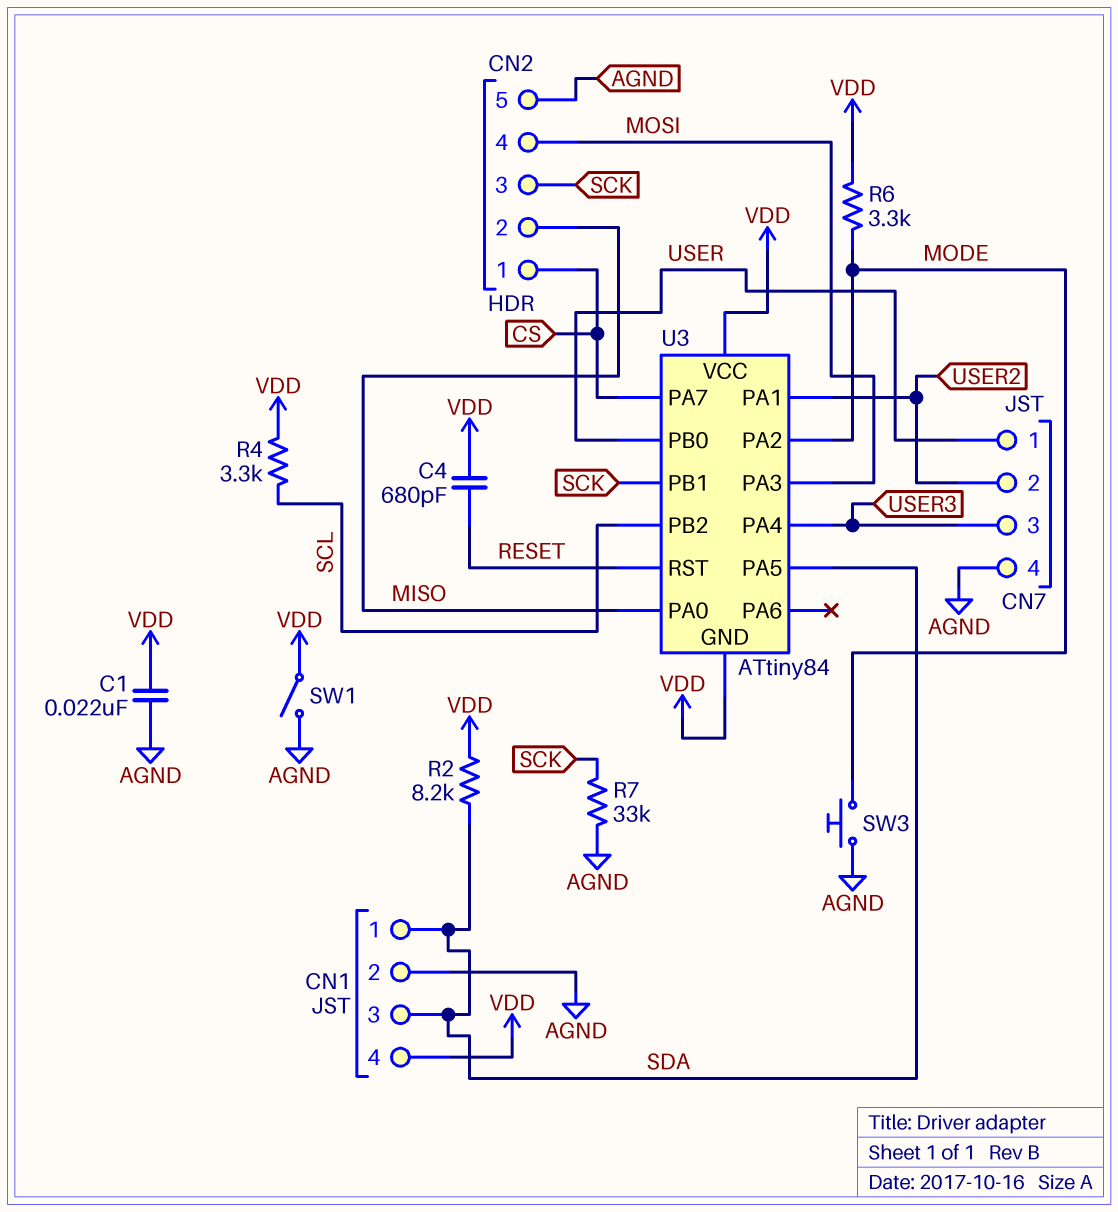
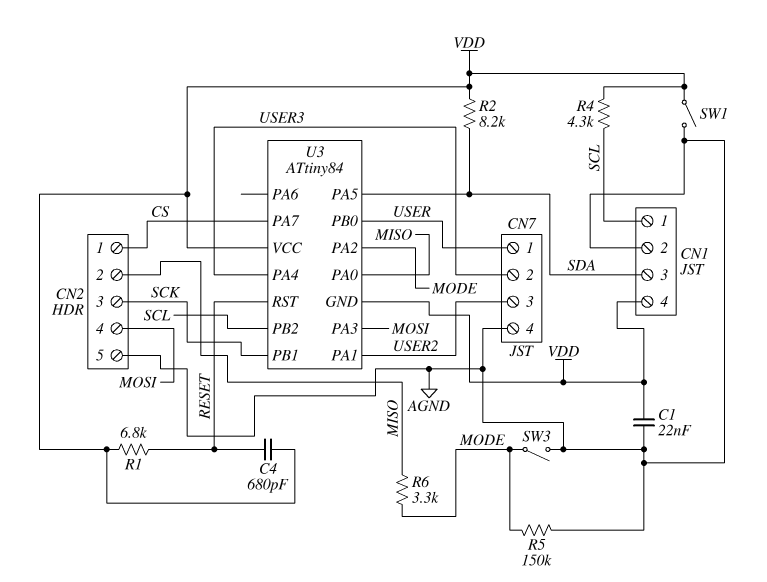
CN1 pin 1: SDA -> SCL
CN7 pin 2: USER2 -> USER3
CN7 pin 3: USER3 -> USER2
R1: none -> 6.8k (RESET, VDD)
R4: 3.3k (SCL, VDD) -> 4.3k (SCL, VDD)
R5: none -> 150k (AGND, MODE)
R6: 3.3k (MODE, VDD) -> 3.3k (MISO, MODE)
R7: 33k (AGND, SCK) -> none
SW3: button (AGND, MODE) -> switch (AGND, MODE)

